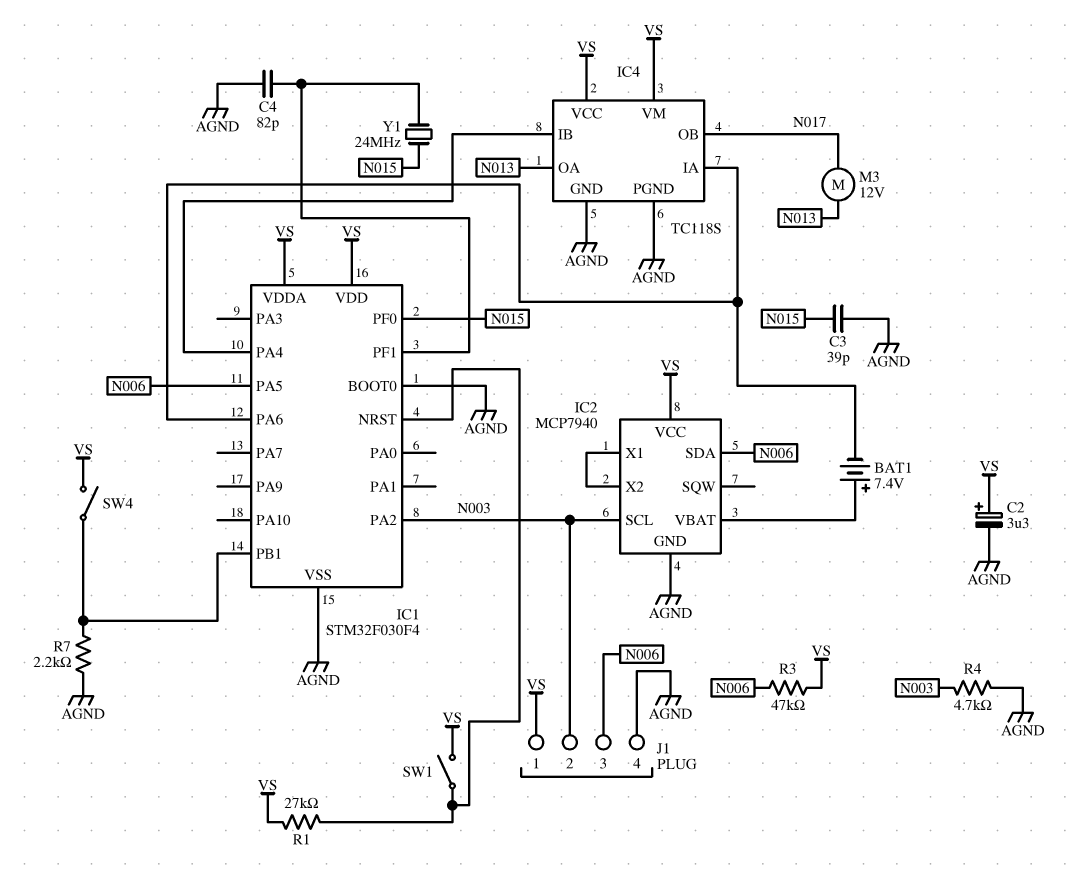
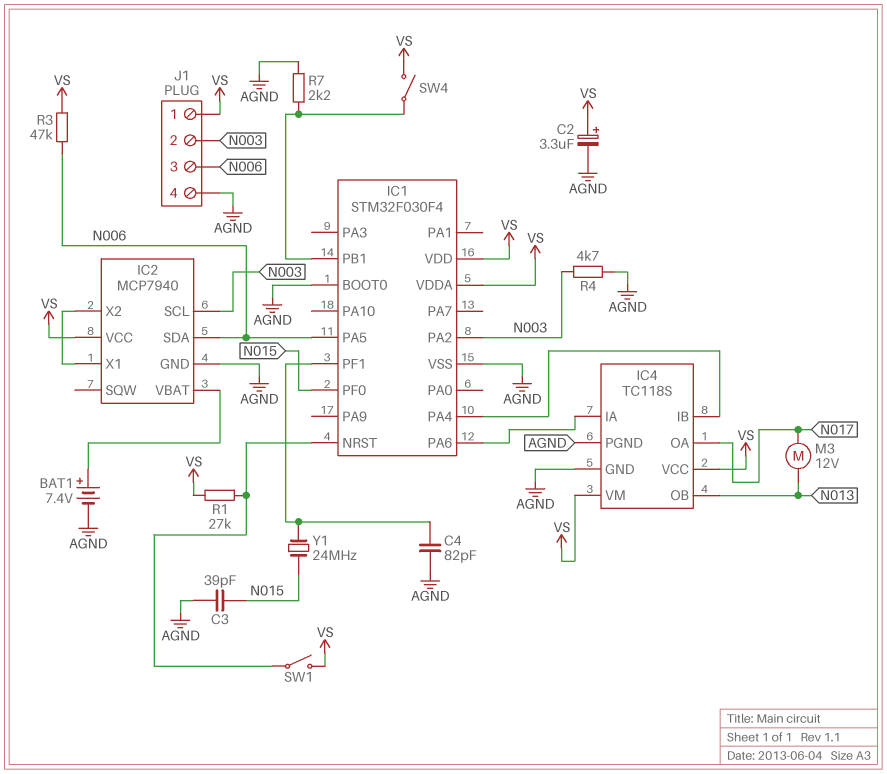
BAT1: 7.4V (plus IC2/VBAT, minus IC1/PA6) -> 7.4V (plus IC2/VBAT, minus AGND)
IC4 pin OA: N013 -> N017
IC4 pin OB: N017 -> N013

